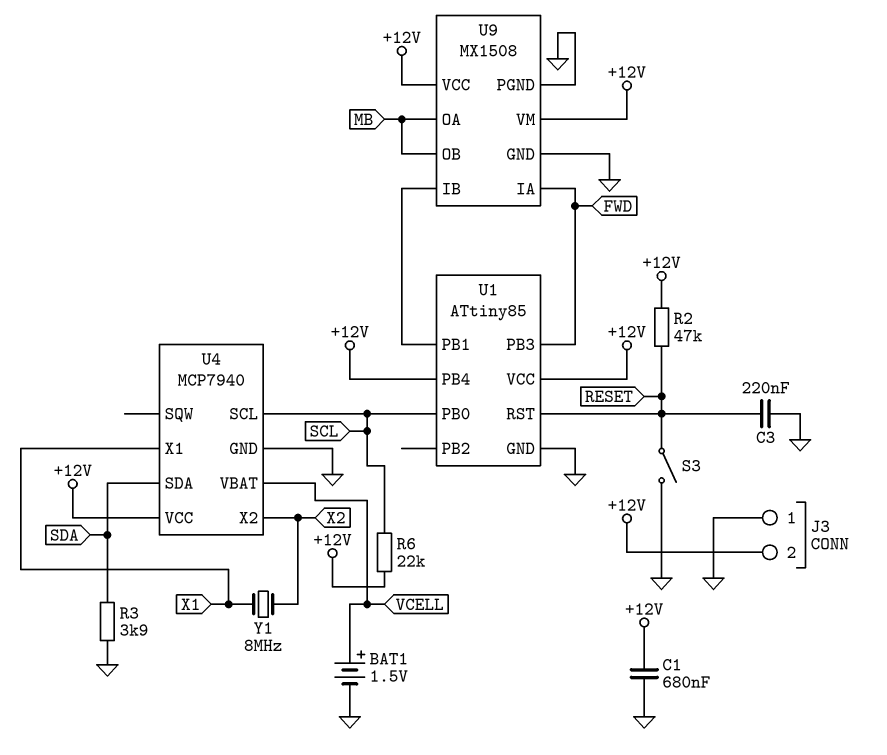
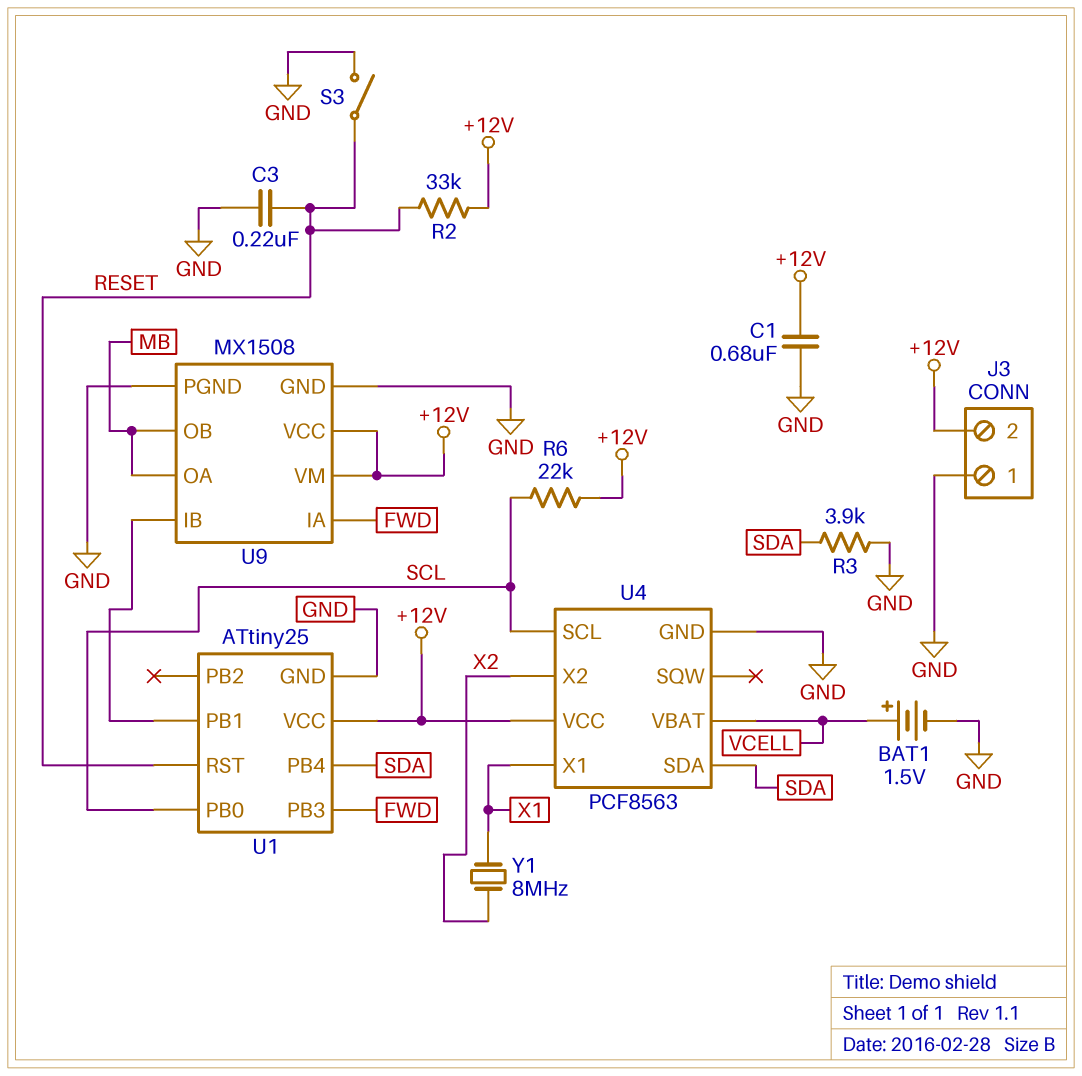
R2: 47k (+12V, RESET) -> 33k (+12V, RESET)
U1: ATtiny85 -> ATtiny25
U1 pin PB4: +12V -> SDA
U4: MCP7940 -> PCF8563

